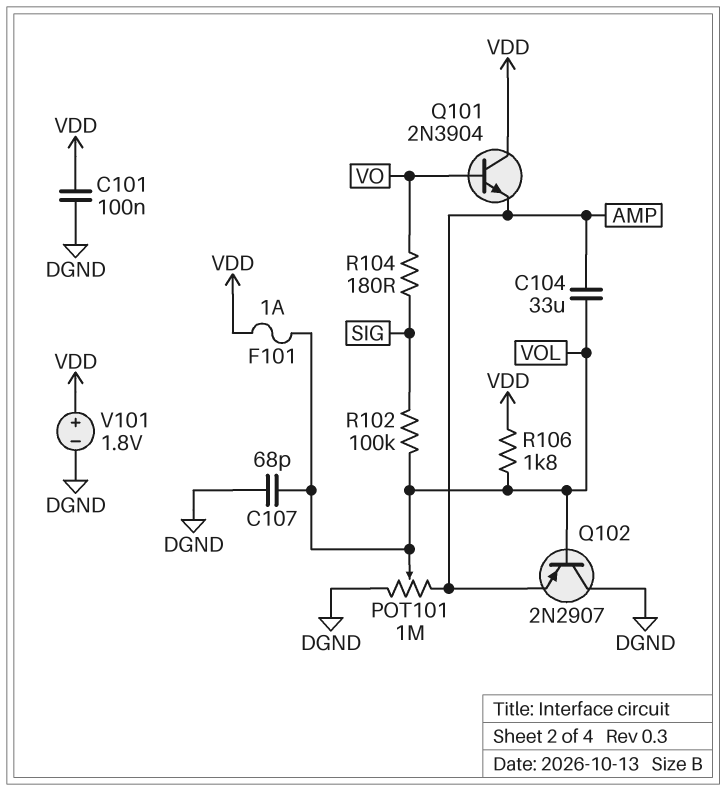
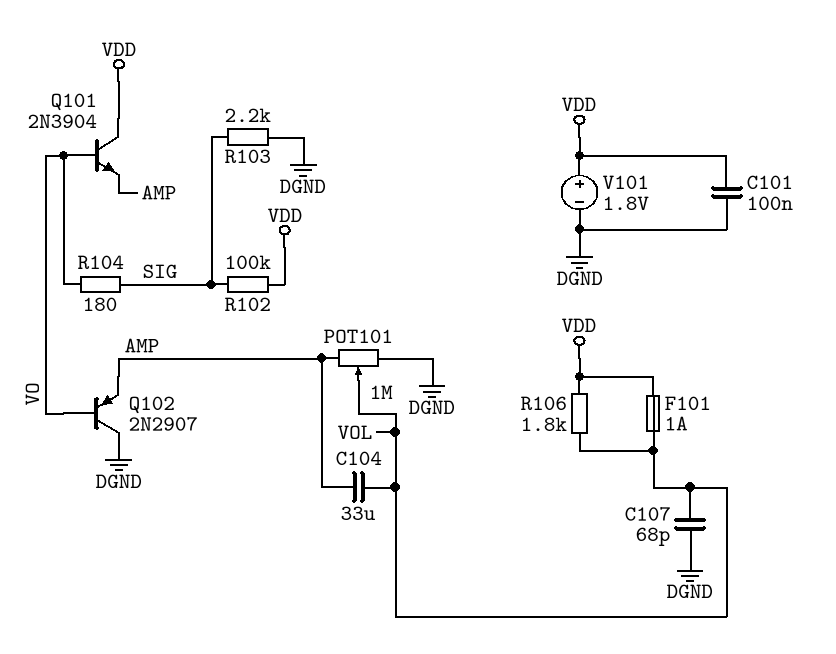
Q102: PNP 2N2907 (B VOL, C DGND, E AMP) -> PNP 2N2907 (B VO, C DGND, E AMP)
R102: 100k (SIG, VOL) -> 100k (SIG, VDD)
R103: none -> 2.2k (DGND, SIG)

